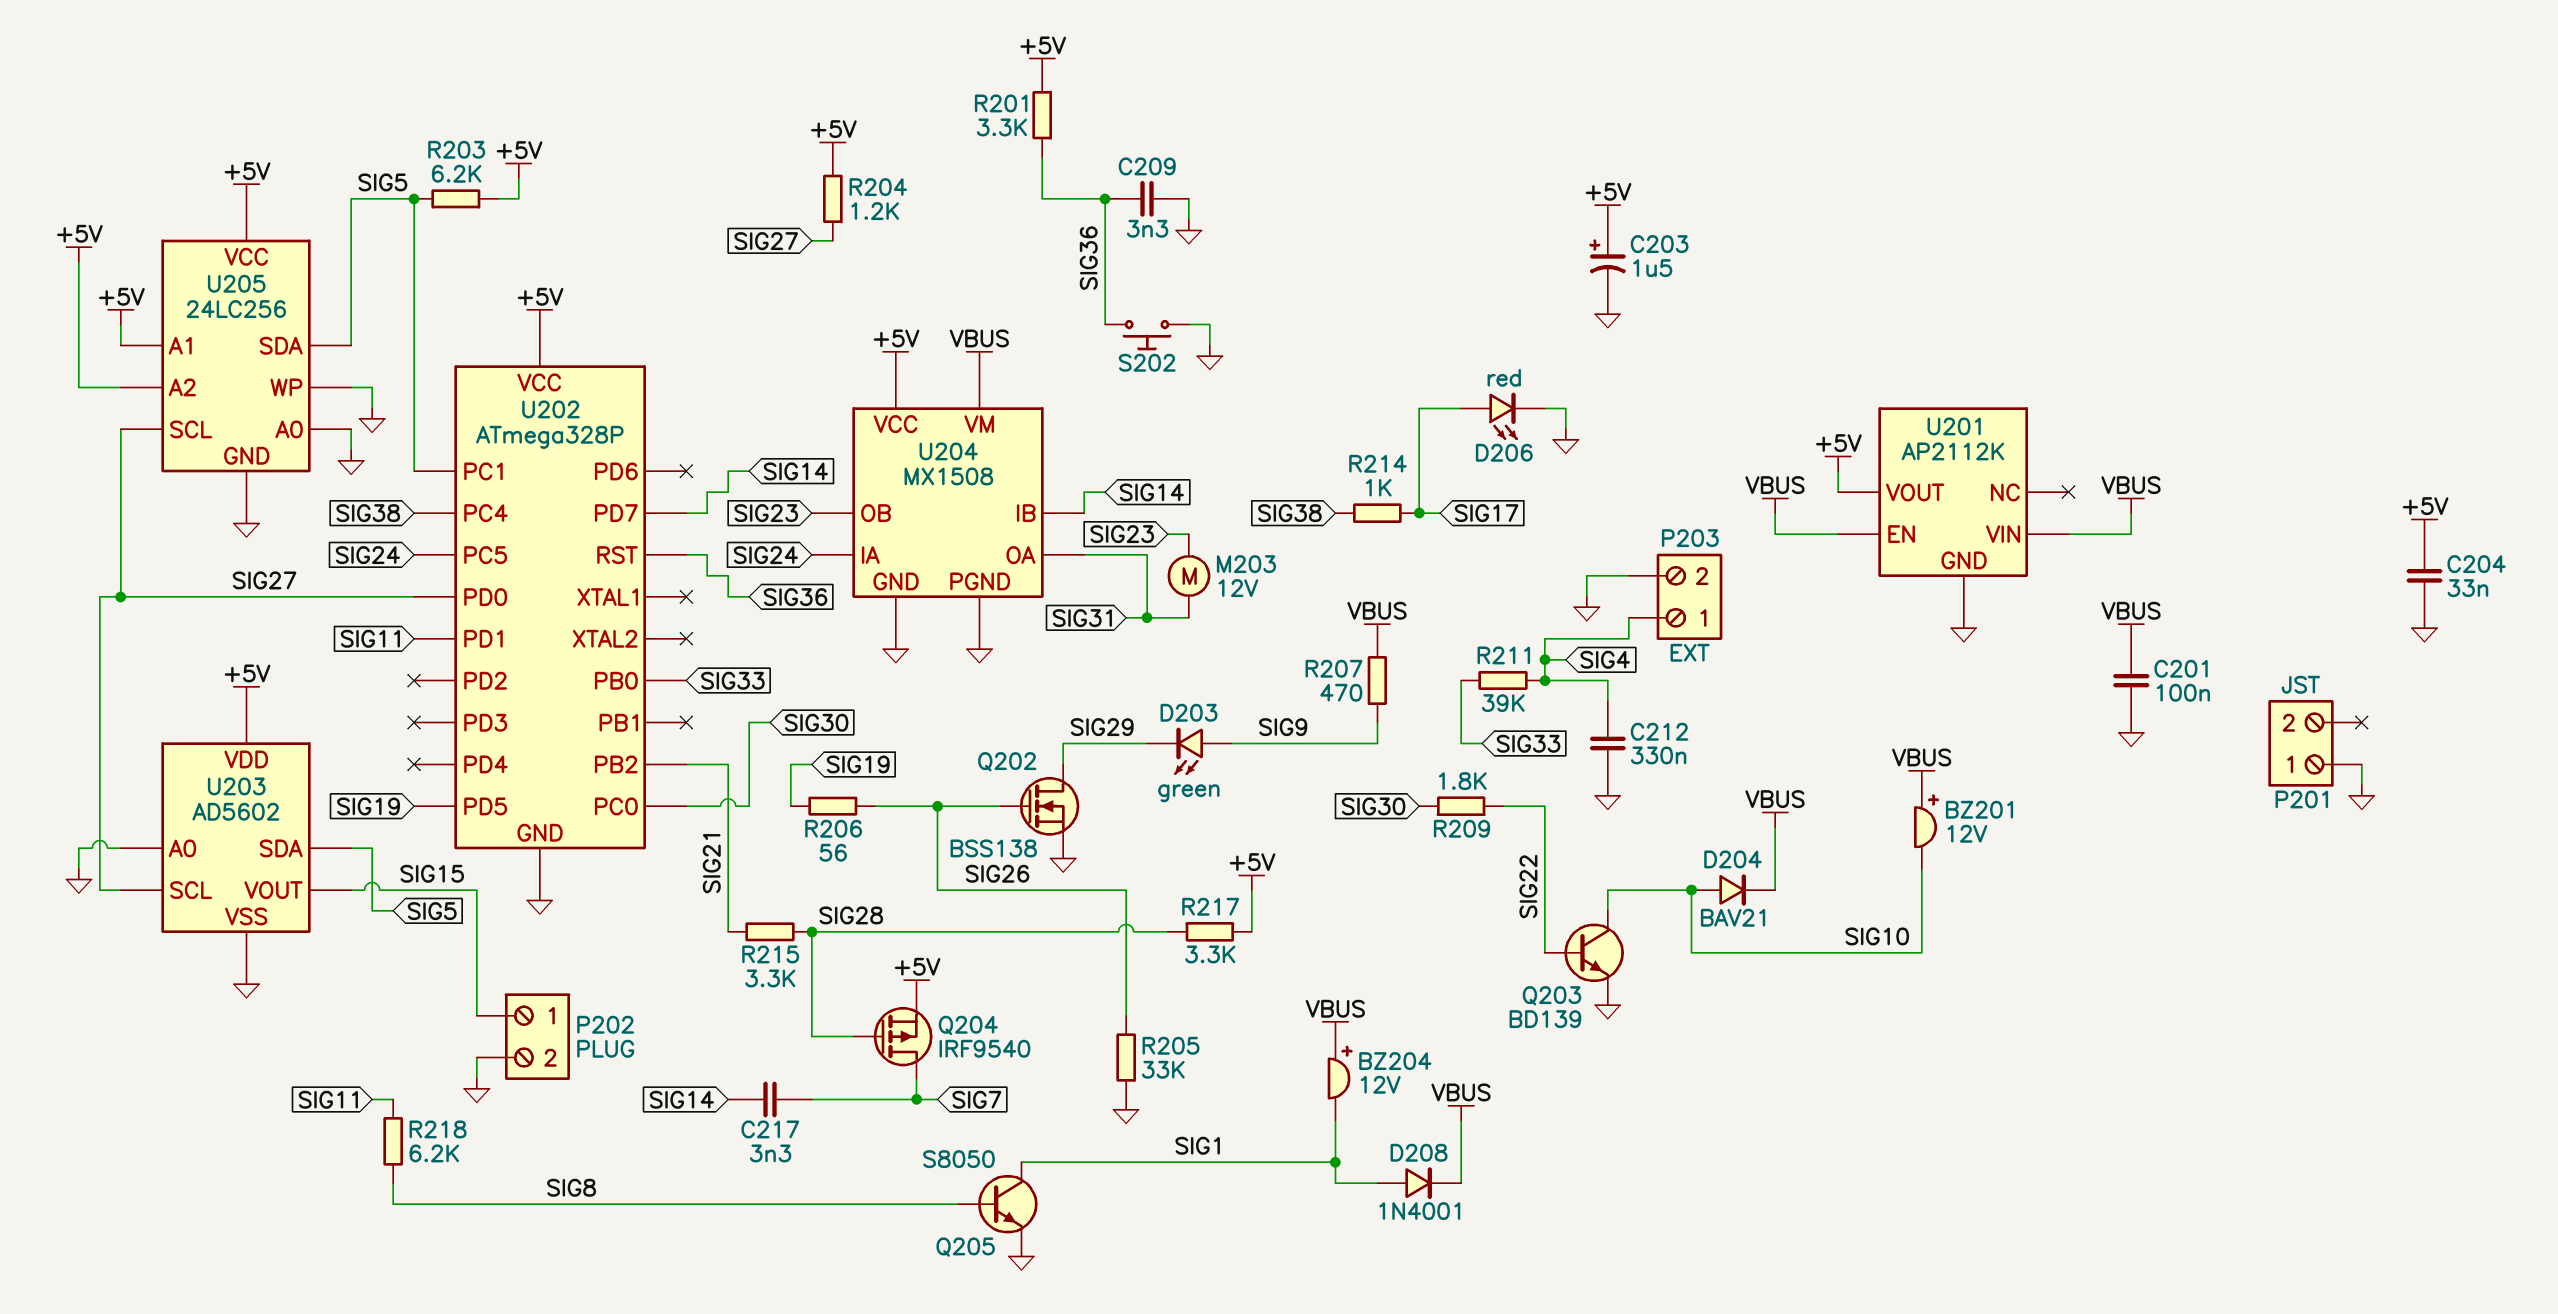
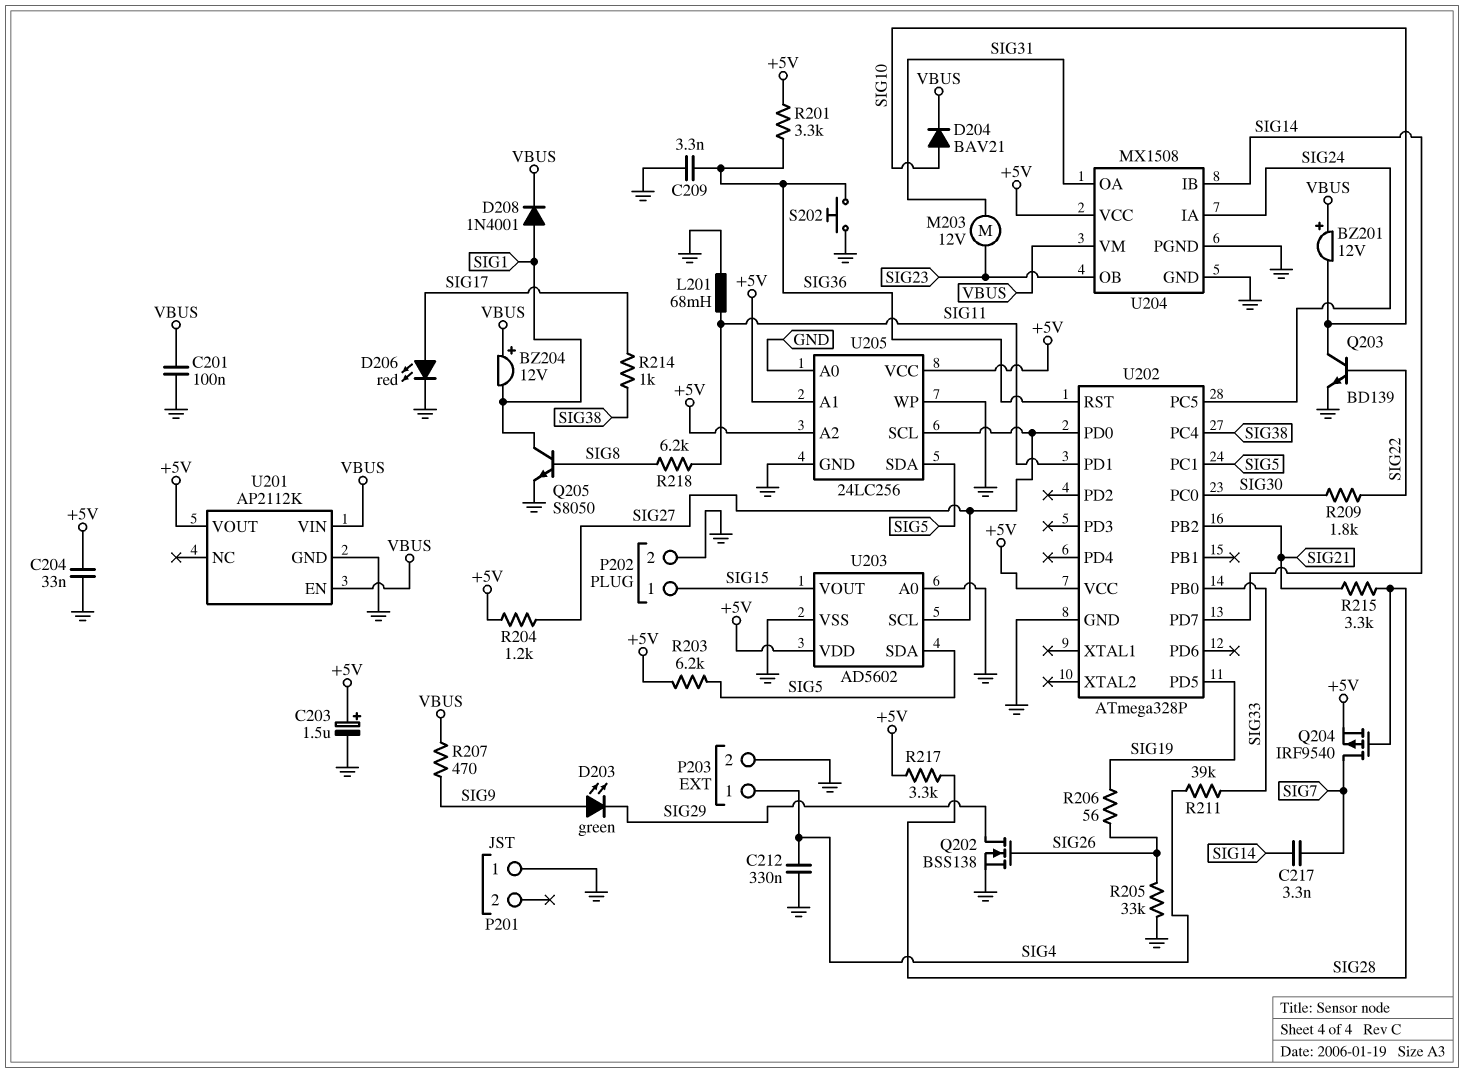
L201: none -> 68mH (GND, SIG11)

